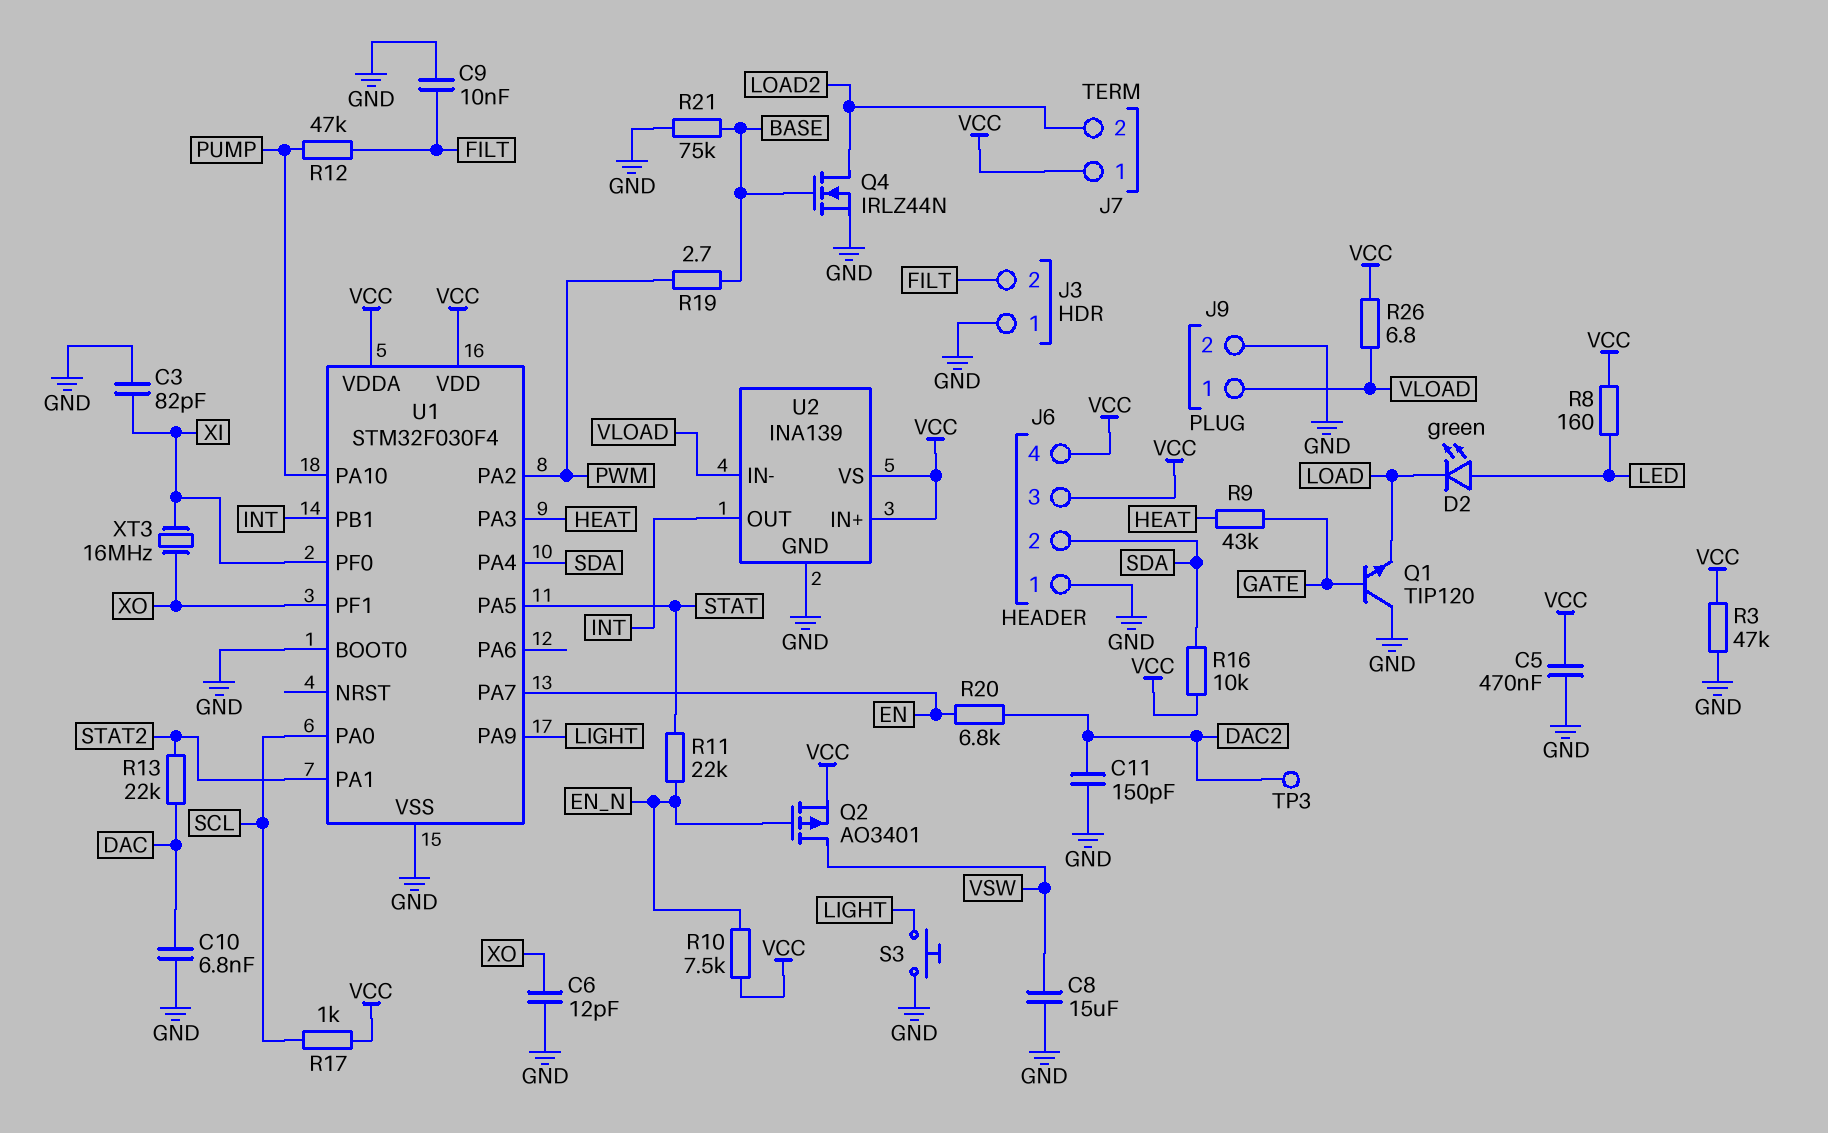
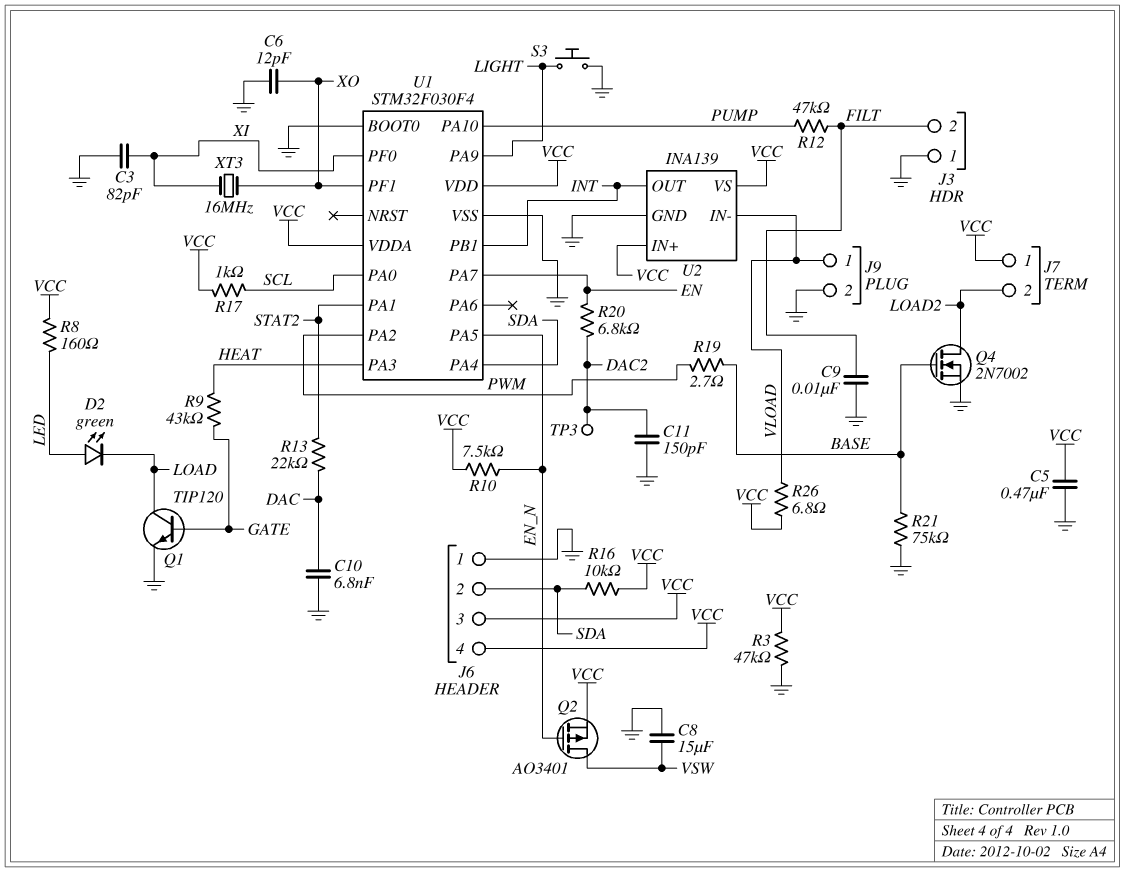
Q1: NPN TIP120 (B GATE, C GND, E LOAD) -> NPN TIP120 (B GATE, C LOAD, E GND)
Q4: NMOS IRLZ44N (G BASE, D LOAD2, S GND) -> NMOS 2N7002 (G BASE, D LOAD2, S GND)
R11: 22k (EN_N, STAT) -> none
U1 pin PA5: STAT -> EN_N

